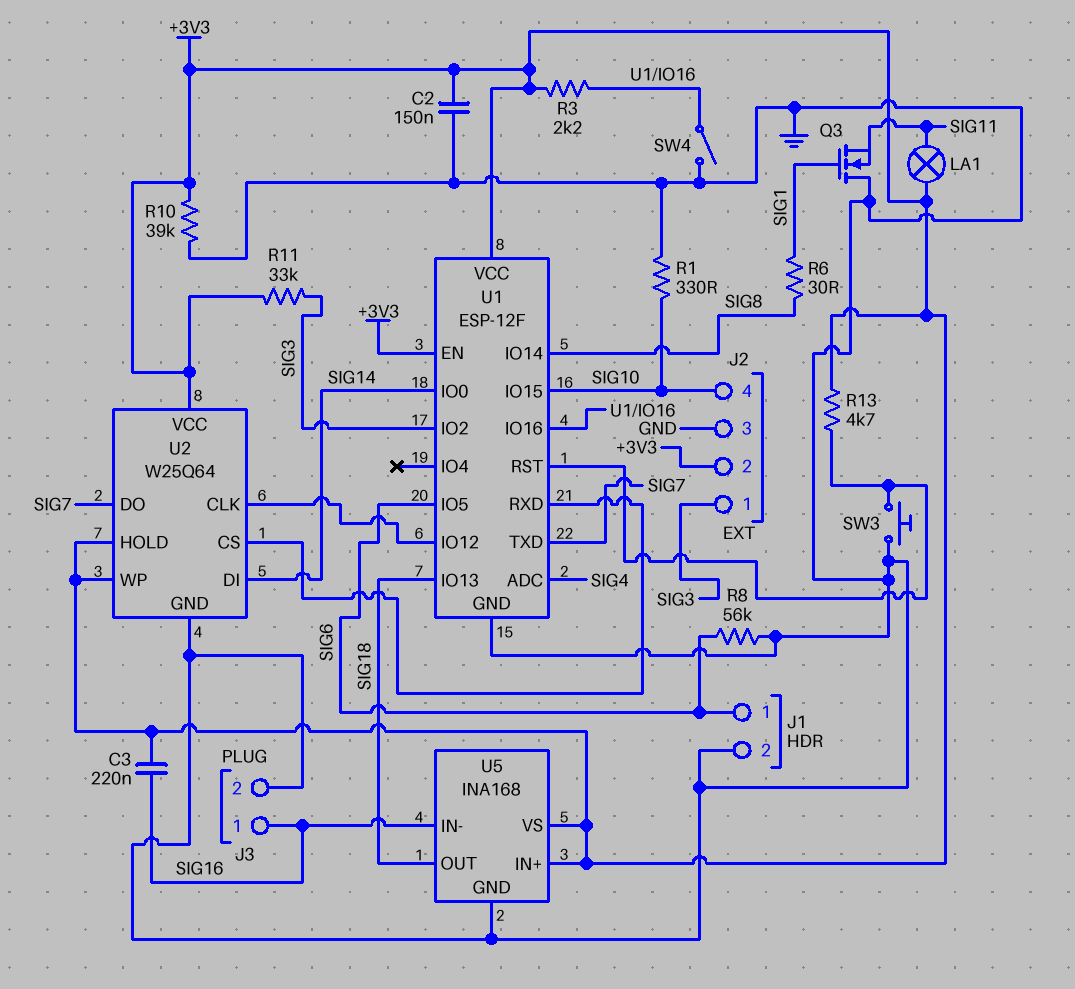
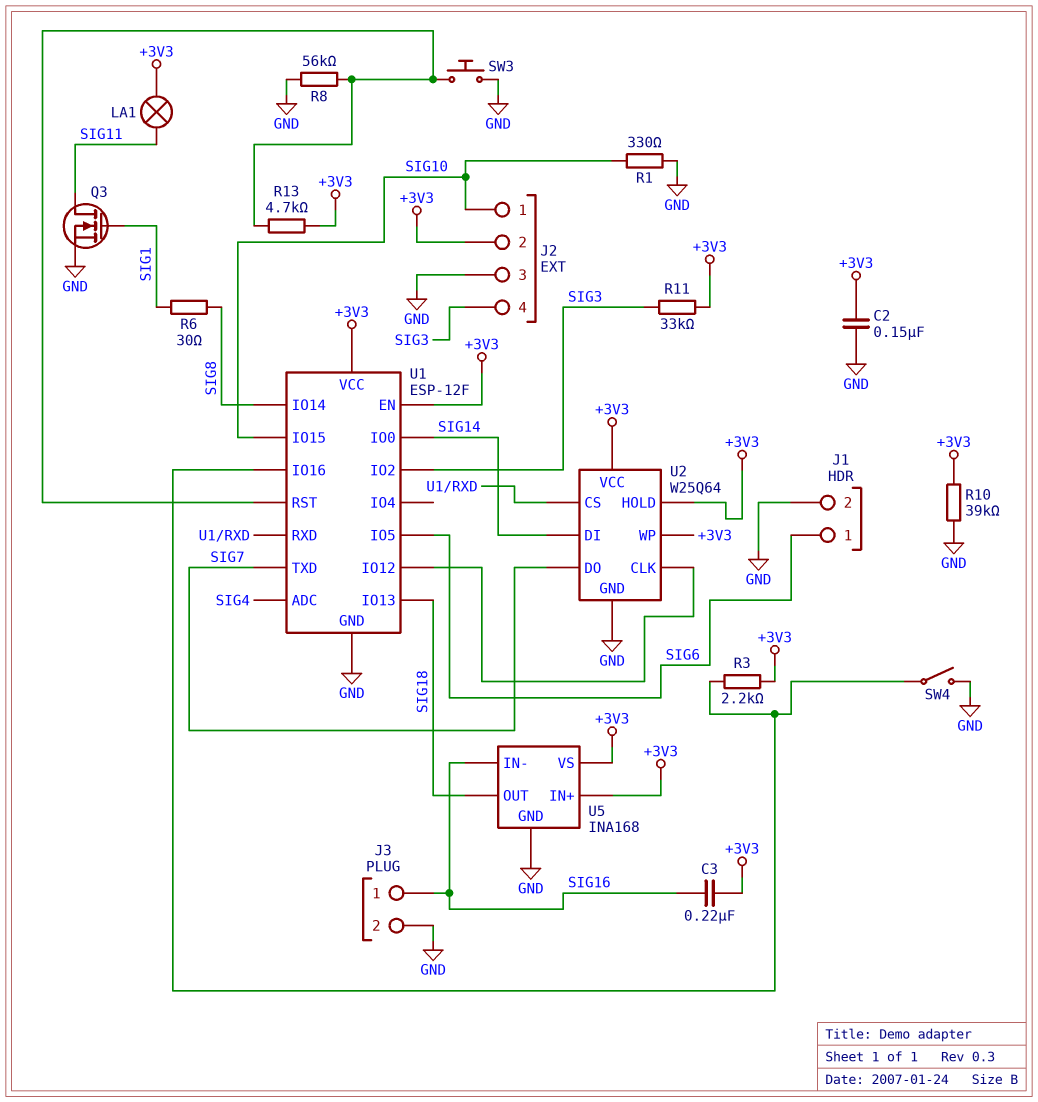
J2 pin 1: SIG3 -> SIG10
J2 pin 4: SIG10 -> SIG3
Q3: NMOS (G SIG1, D GND, S SIG11) -> NMOS (G SIG1, D SIG11, S GND)
R8: 56k (GND, SIG6) -> 56k (GND, U1/RST)

